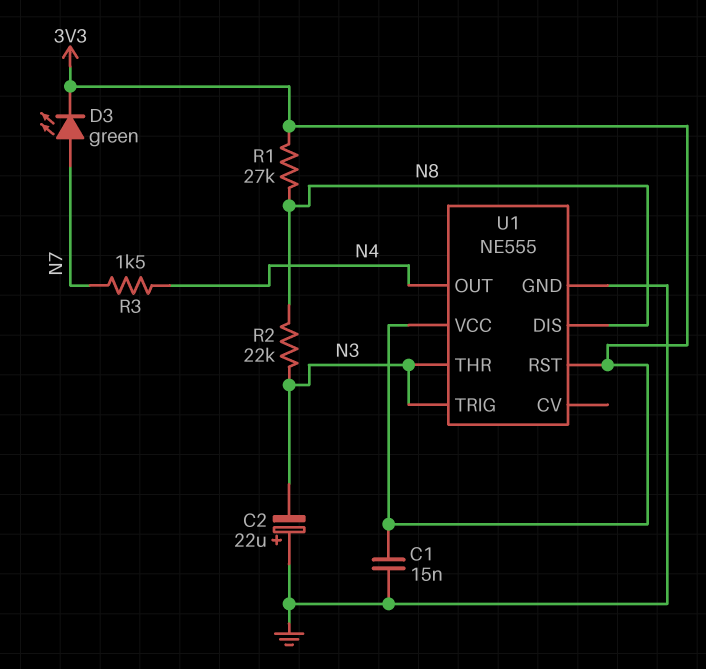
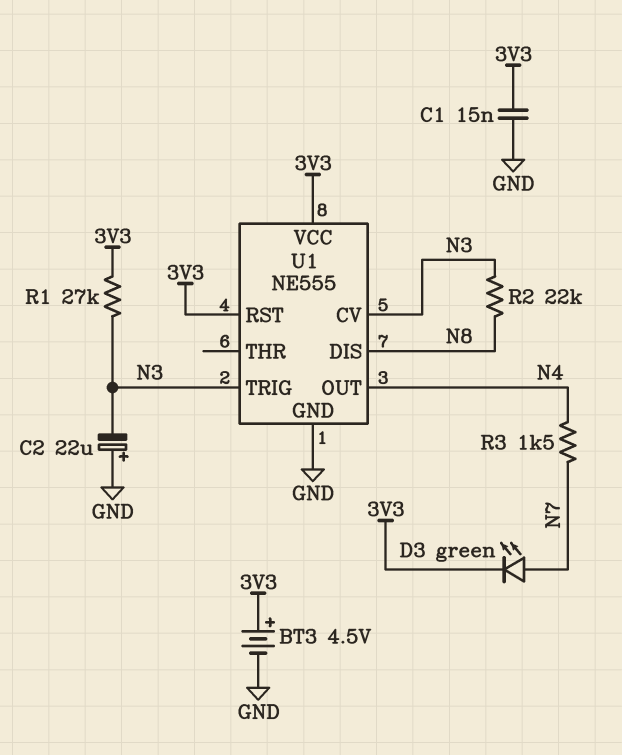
BT3: none -> 4.5V (plus 3V3, minus GND)
R1: 27k (3V3, N8) -> 27k (3V3, N3)
U1 pin CV: none -> N3
U1 pin THR: N3 -> none

